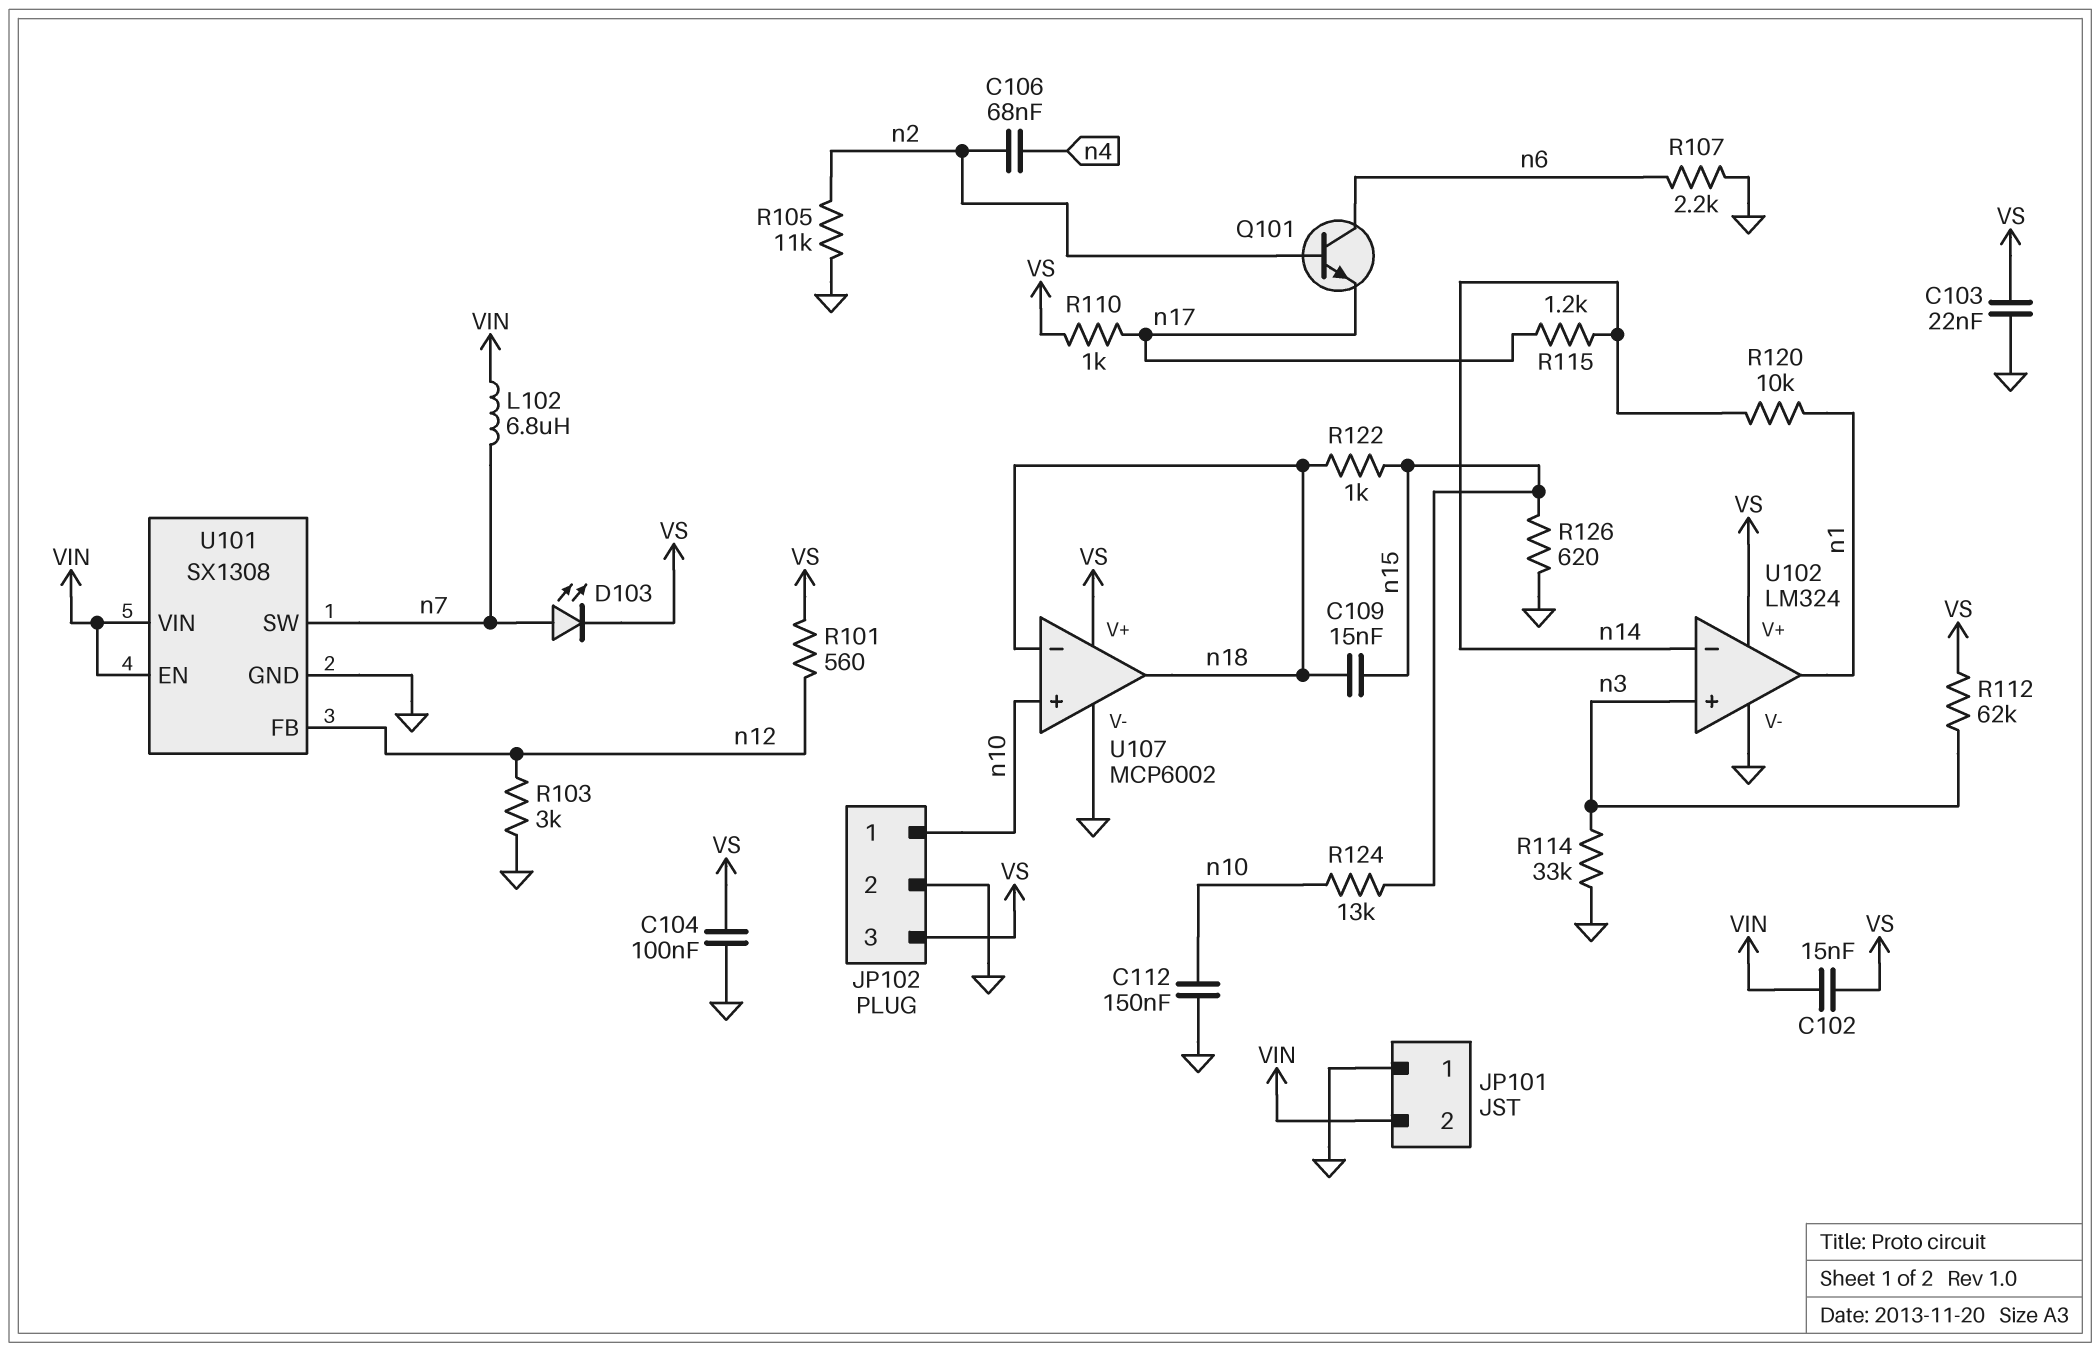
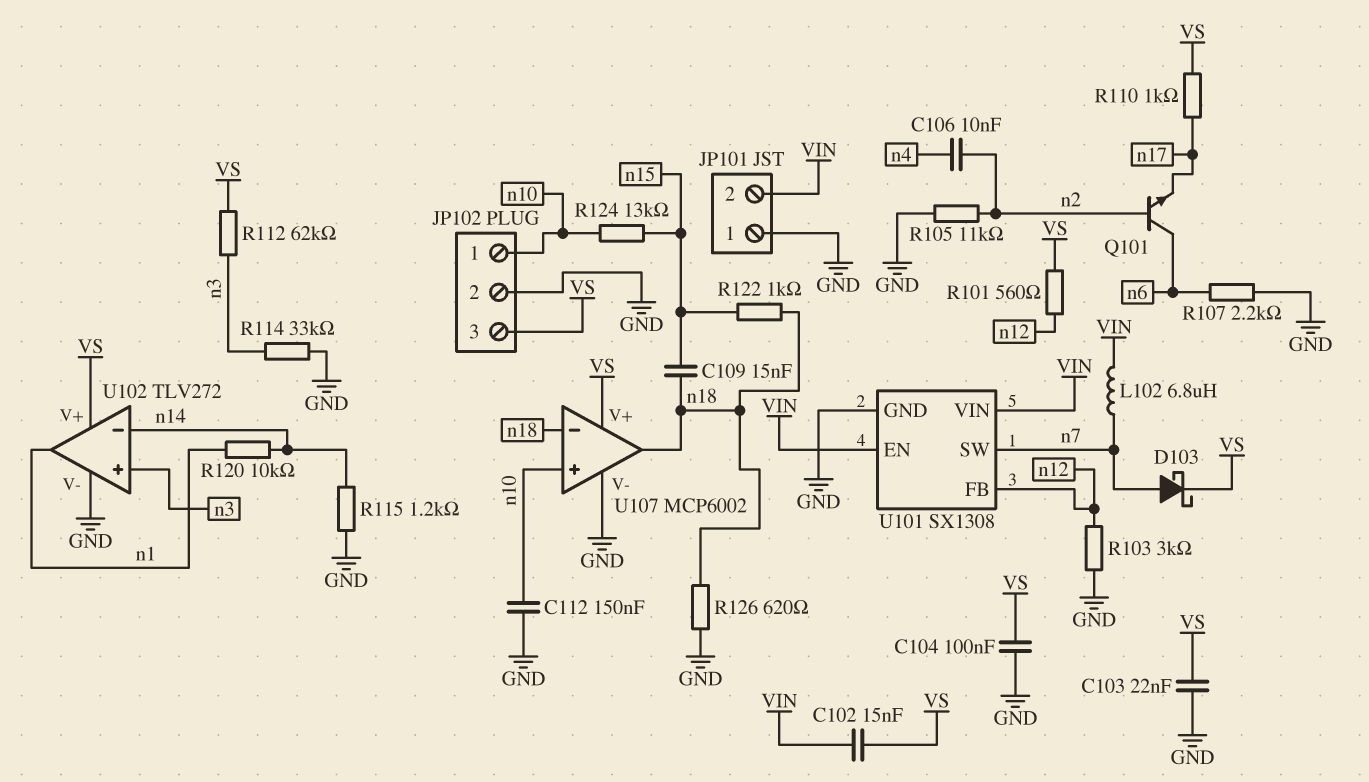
C106: 68nF (n2, n4) -> 10nF (n2, n4)
D103: LED (A n7, K VS) -> schottky (A n7, K VS)
R115: 1.2k (n14, n17) -> 1.2k (GND, n14)
R126: 620 (GND, n15) -> 620 (GND, n18)
U102: LM324 -> TLV272

